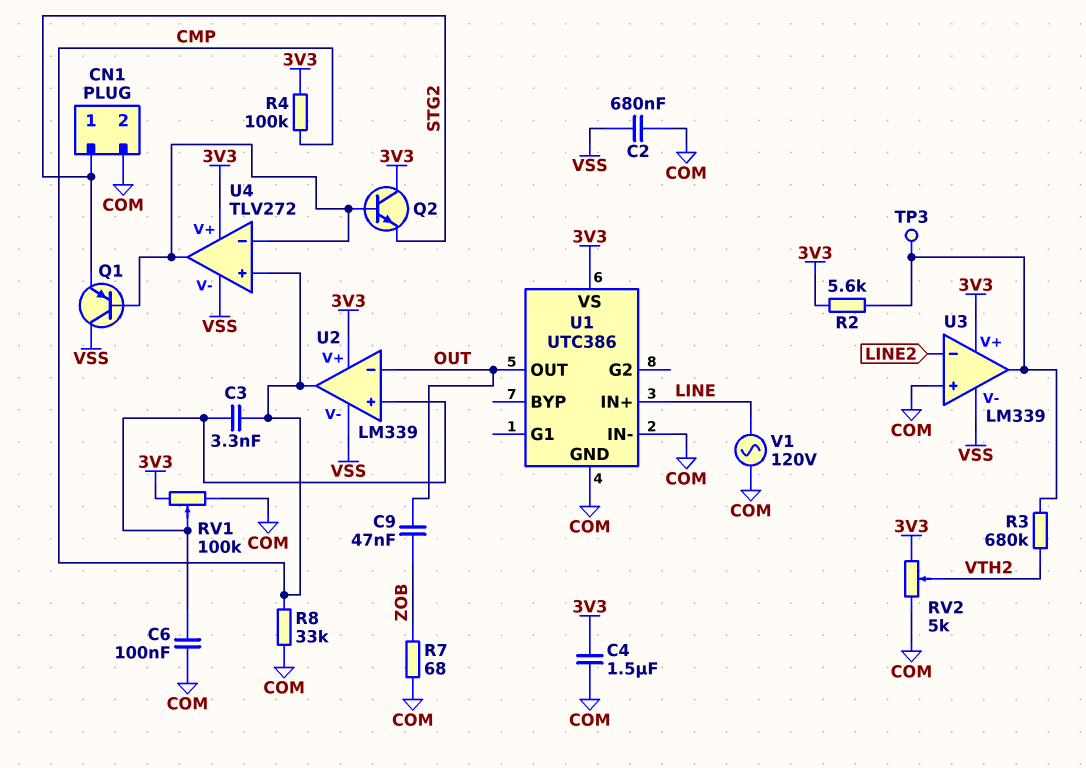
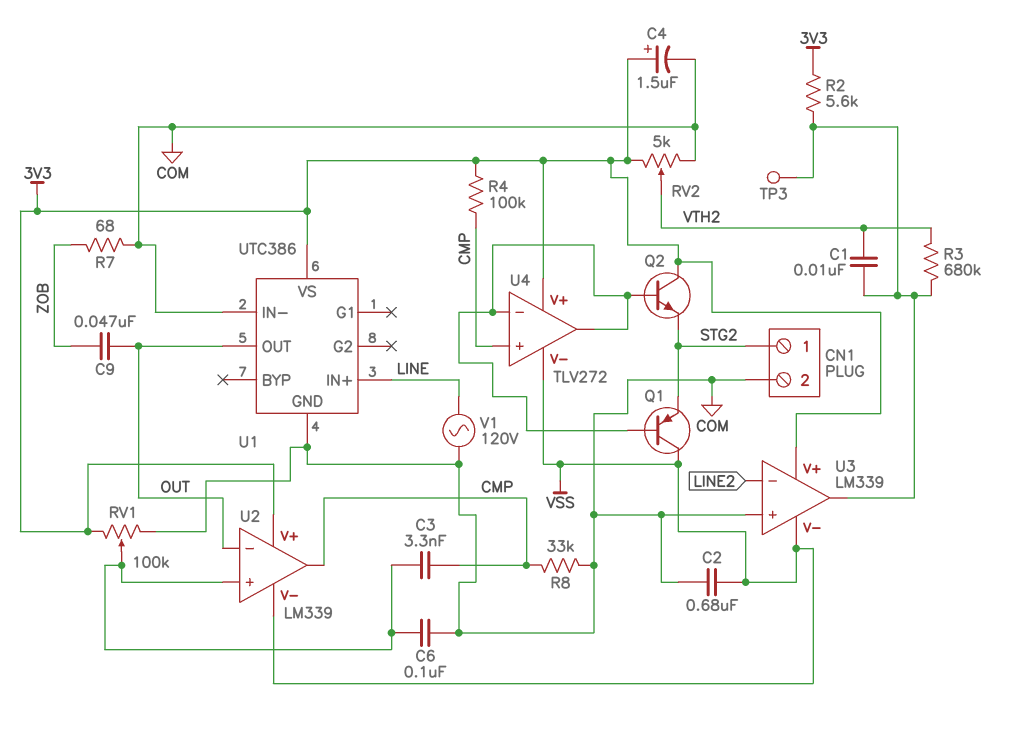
C1: none -> 10nF (U3/out, VTH2)
C4: 1.5uF (3V3, COM) -> 1.5uF (plus 3V3, minus COM)

